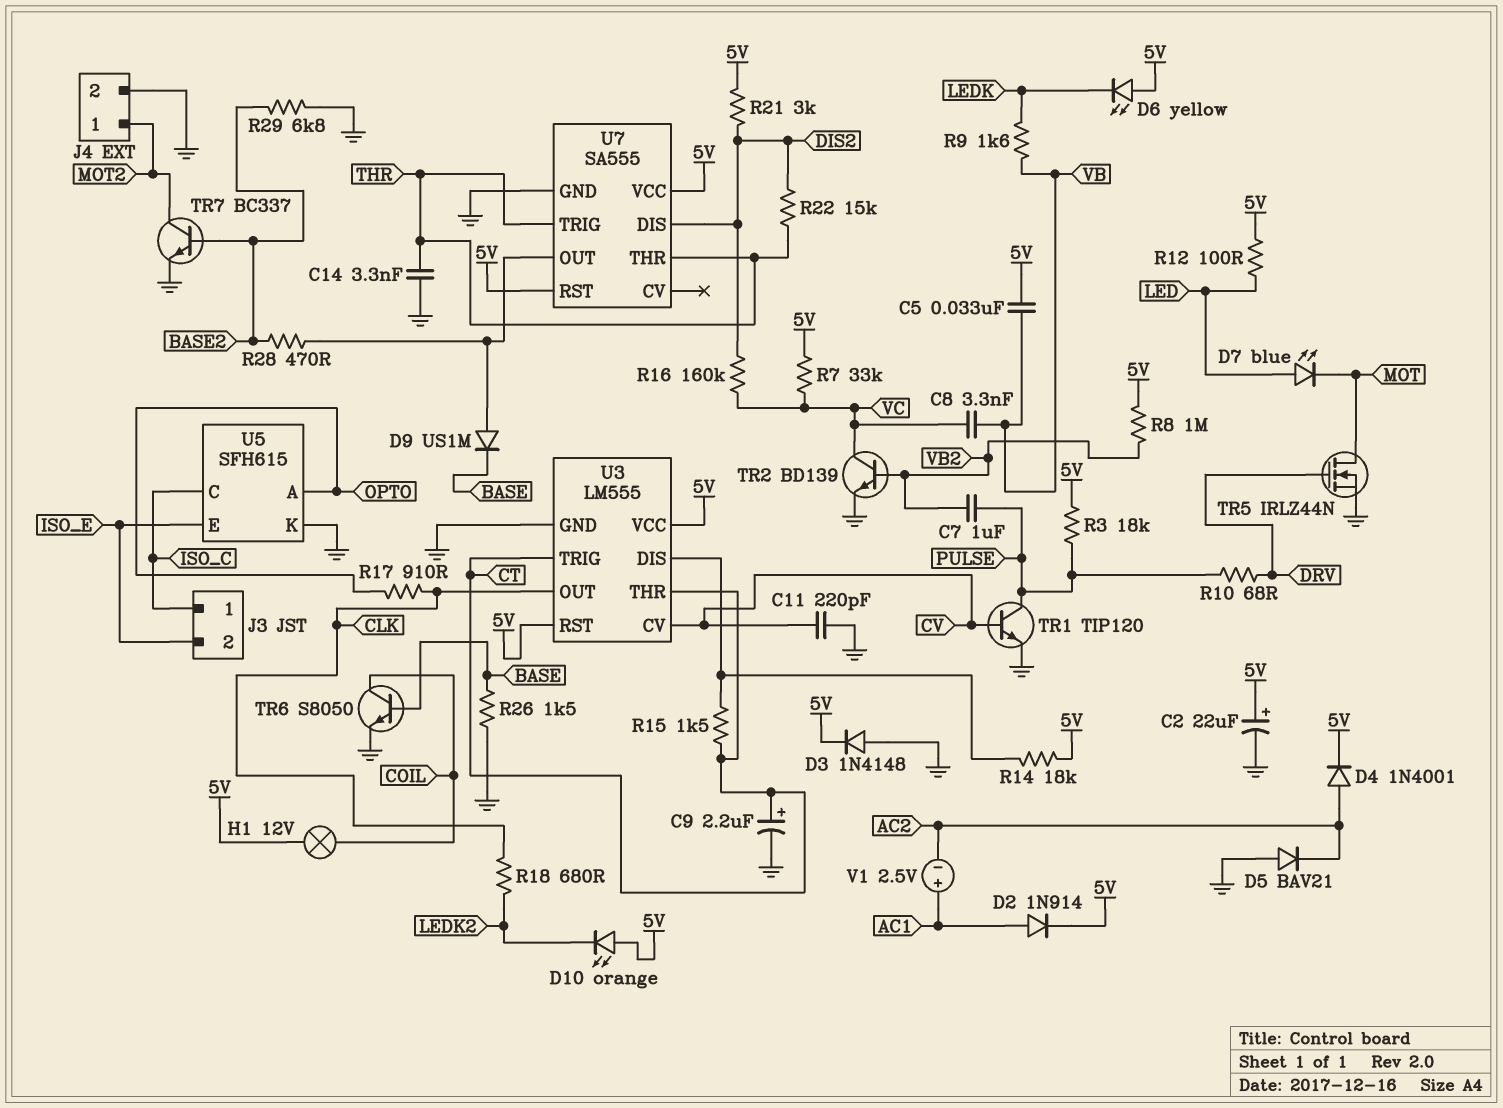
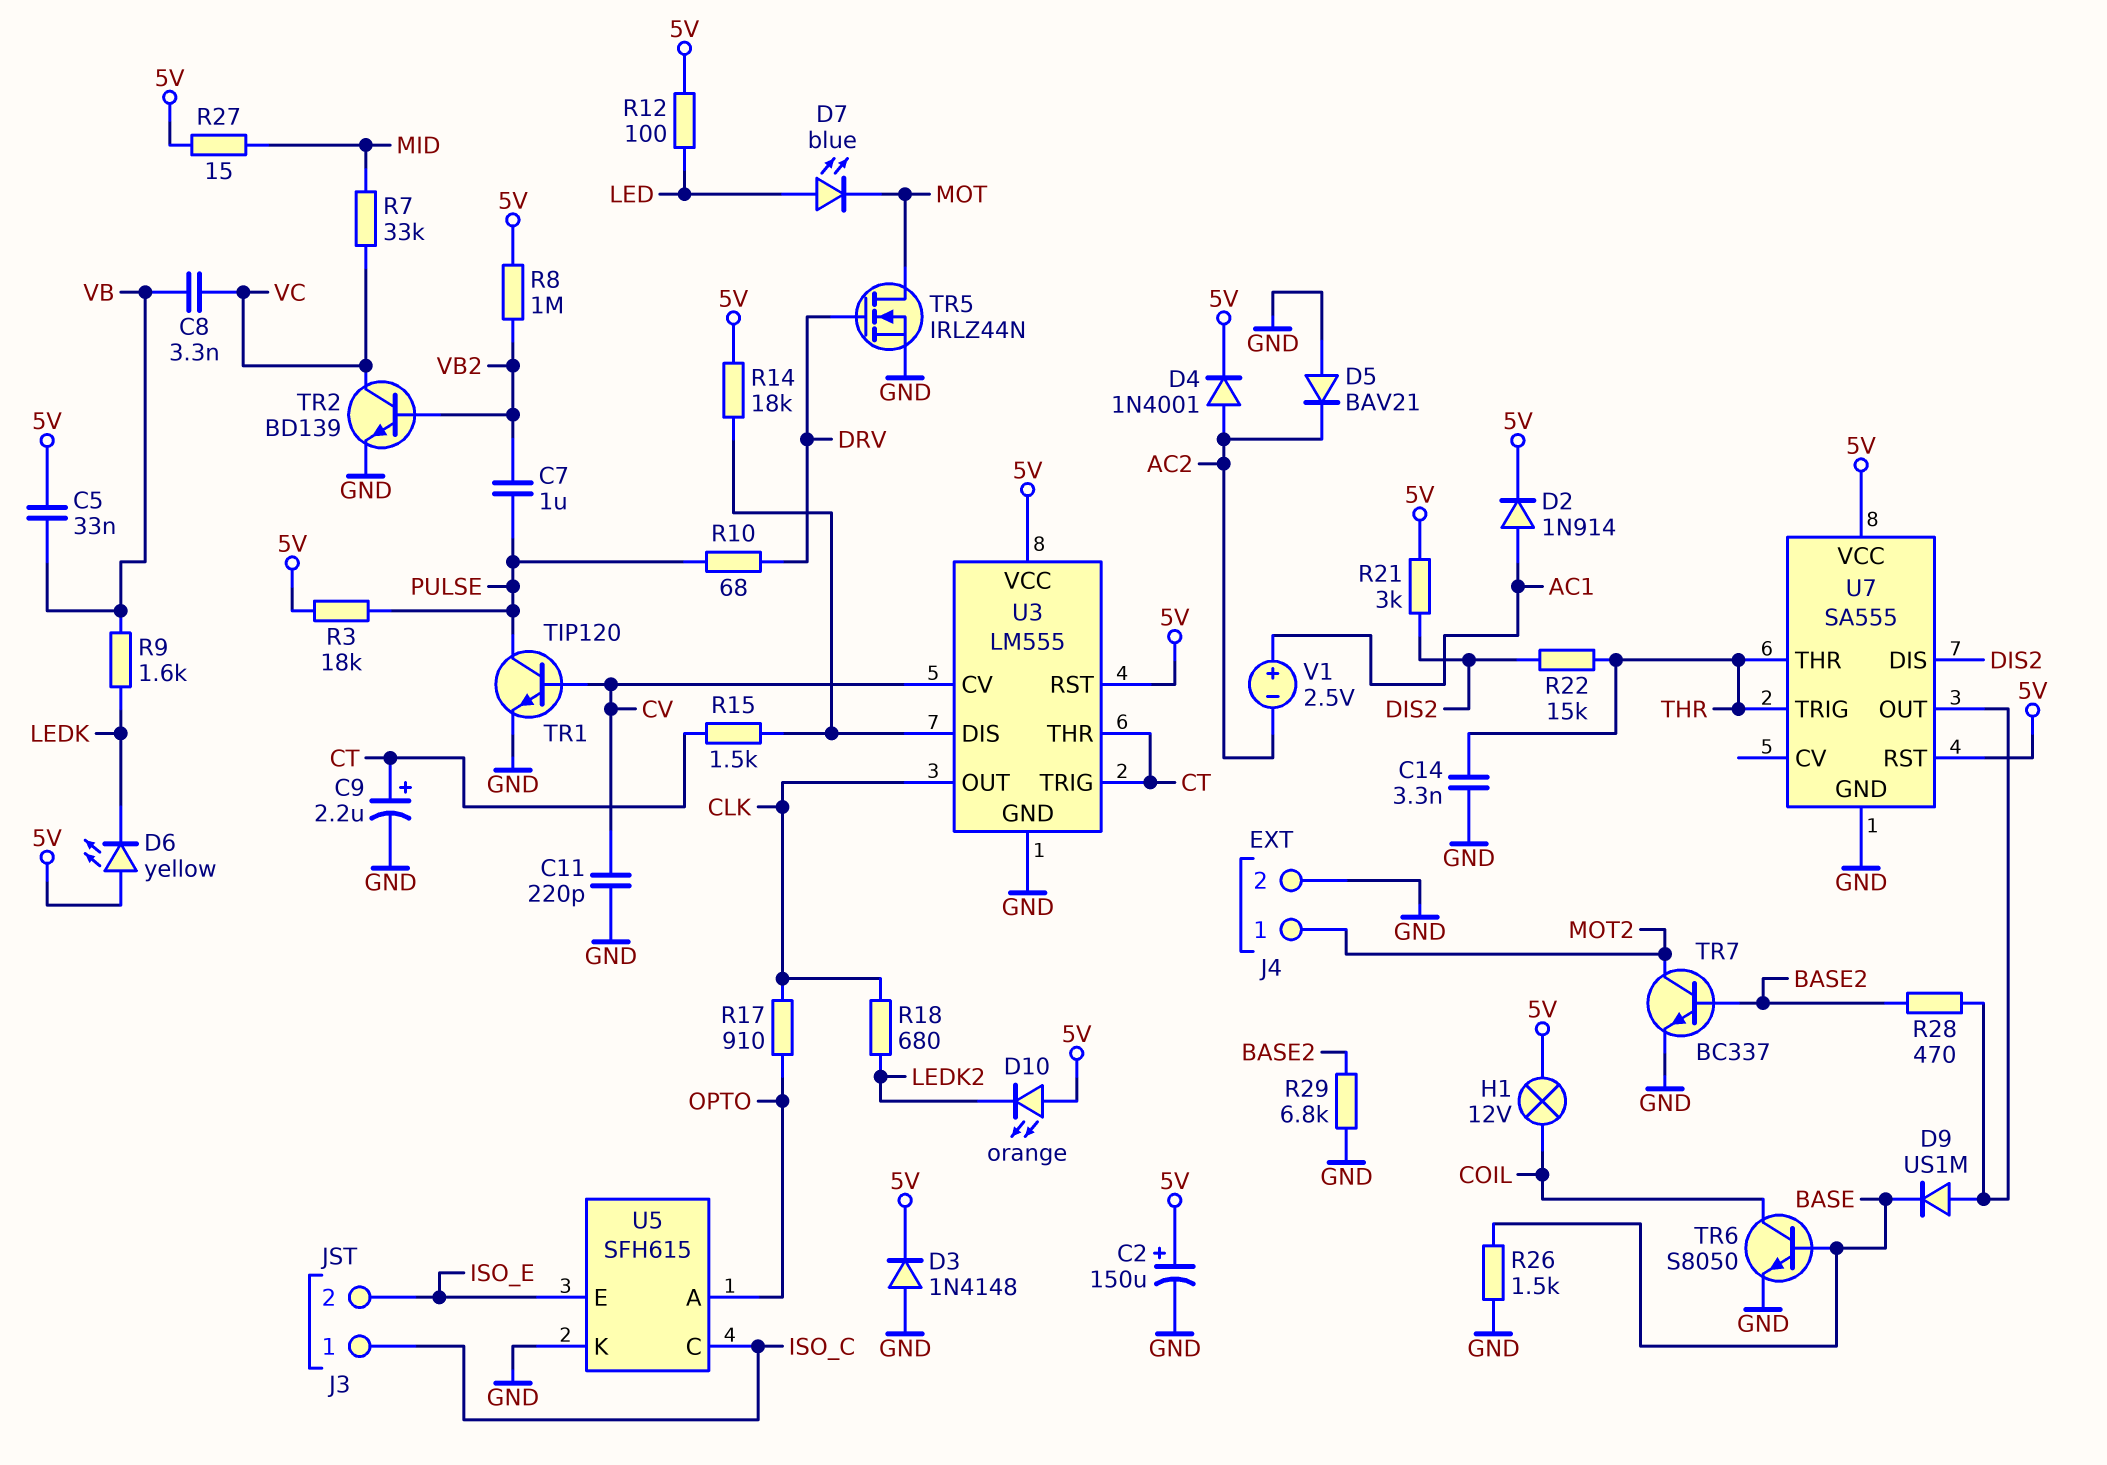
C2: 22uF (plus 5V, minus GND) -> 150uF (plus 5V, minus GND)
R7: 33k (5V, VC) -> 33k (MID, VC)
R16: 160k (DIS2, VC) -> none
R27: none -> 15 (5V, MID)

